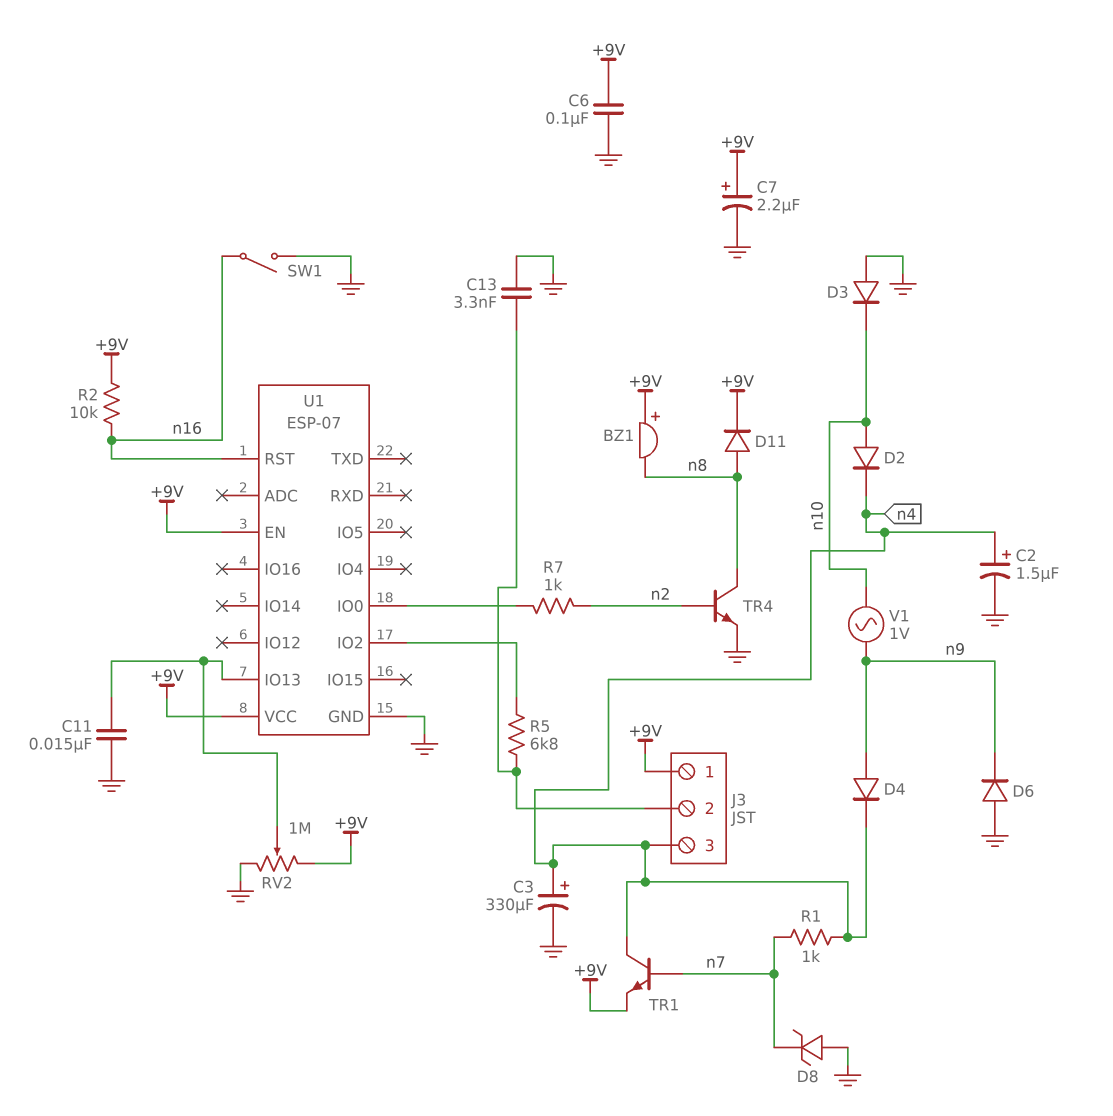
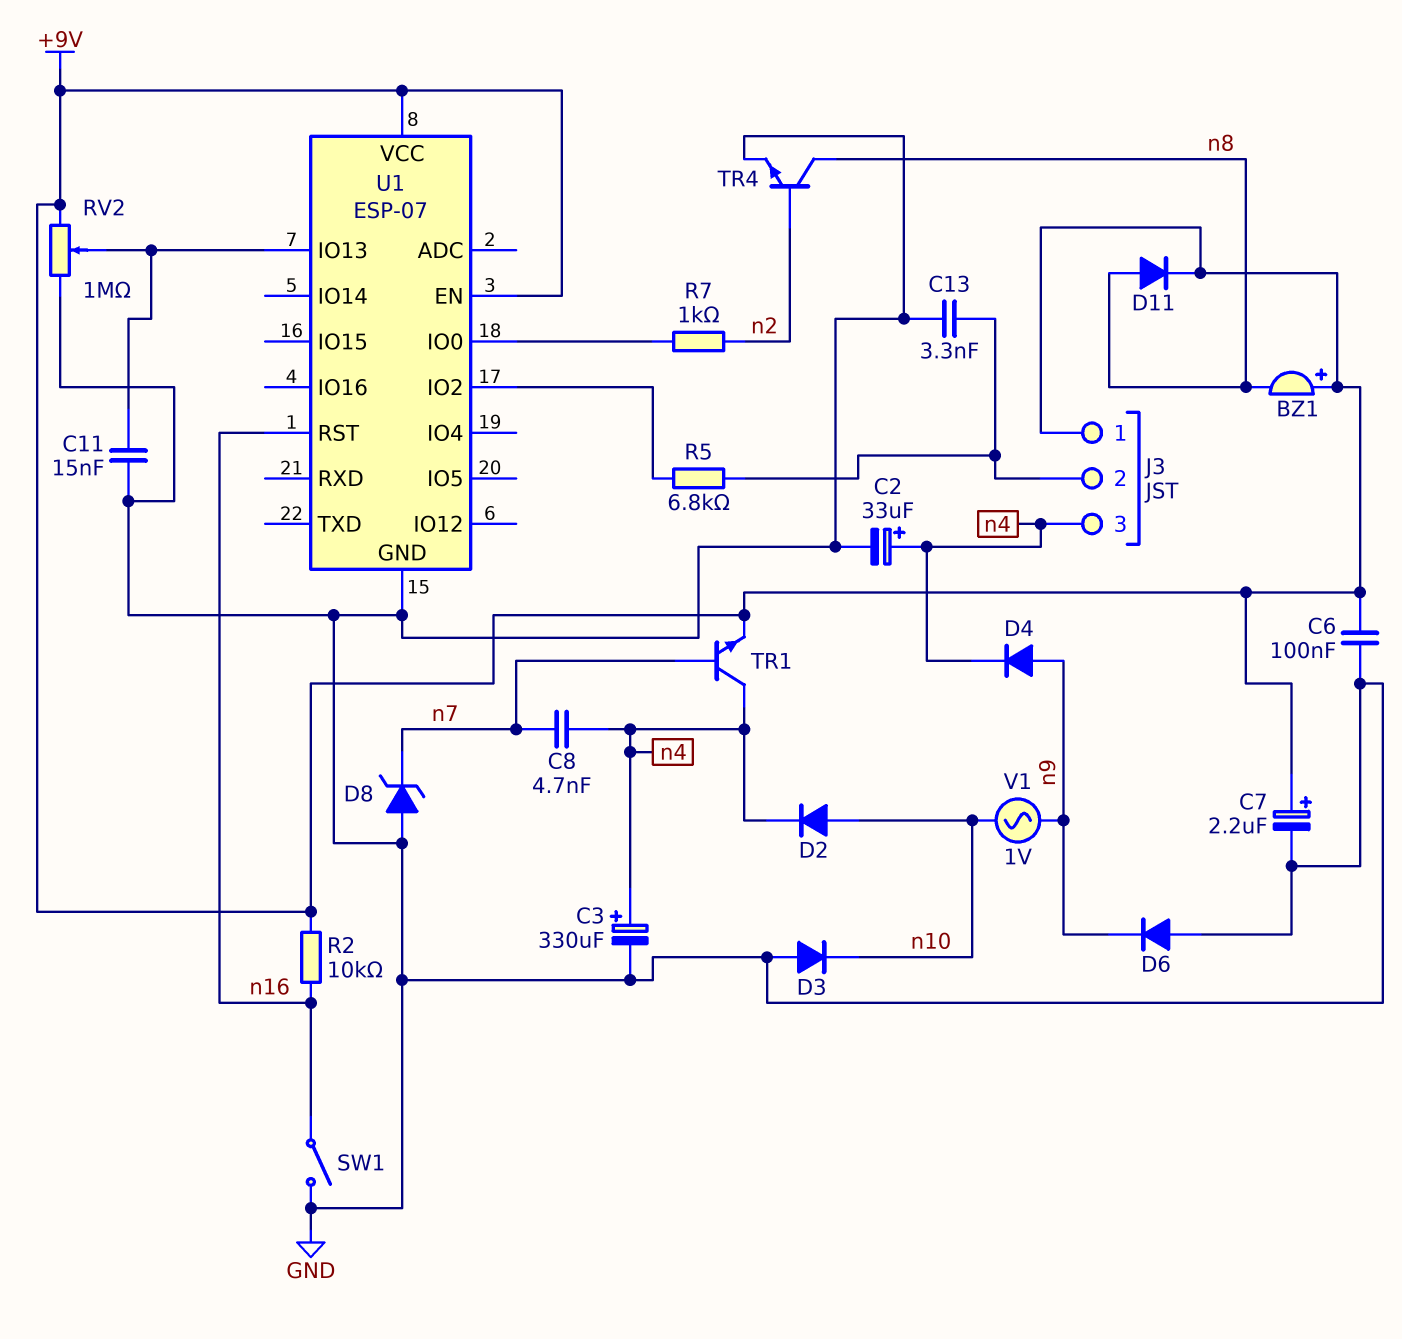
C2: 1.5uF (plus n4, minus GND) -> 33uF (plus n4, minus GND)
C8: none -> 4.7nF (n4, n7)
R1: 1k (n4, n7) -> none

